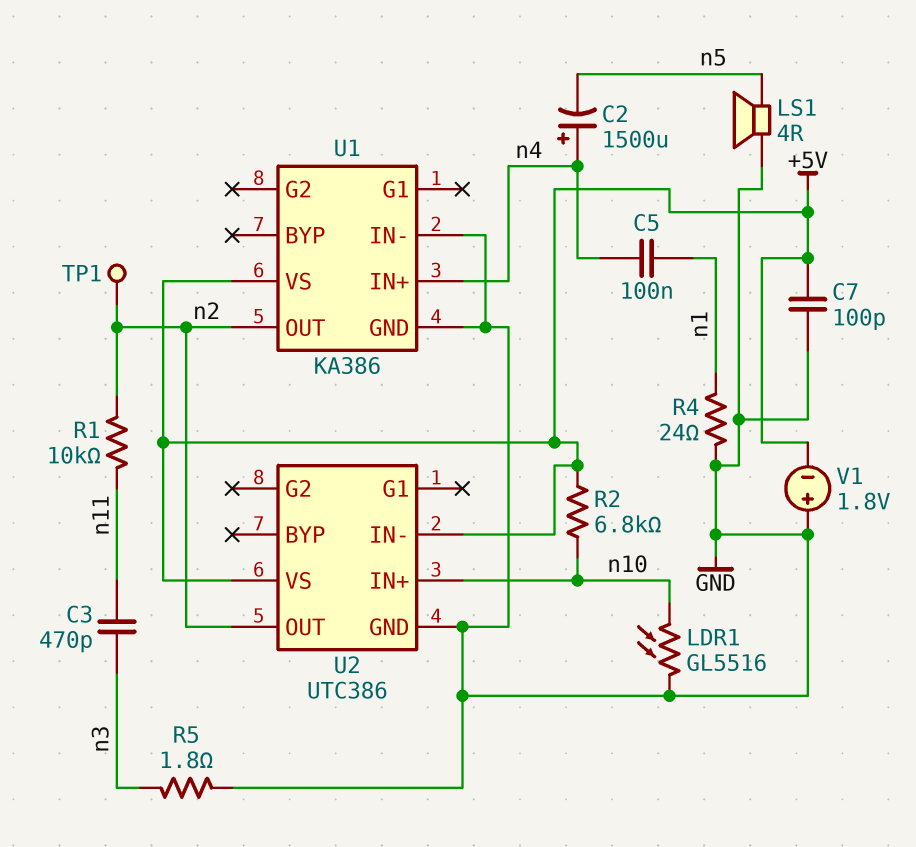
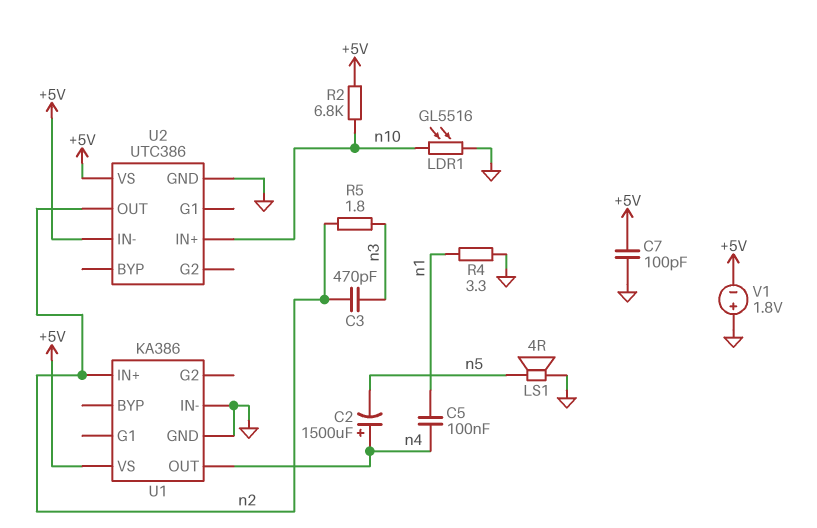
C3: 470pF (n3, n11) -> 470pF (n2, n3)
R1: 10k (n2, n11) -> none
R4: 24 (GND, n1) -> 3.3 (GND, n1)
R5: 1.8 (GND, n3) -> 1.8 (n2, n3)
TP1: test point (n2) -> none
U1 pin IN+: n4 -> n2
U1 pin OUT: n2 -> n4

